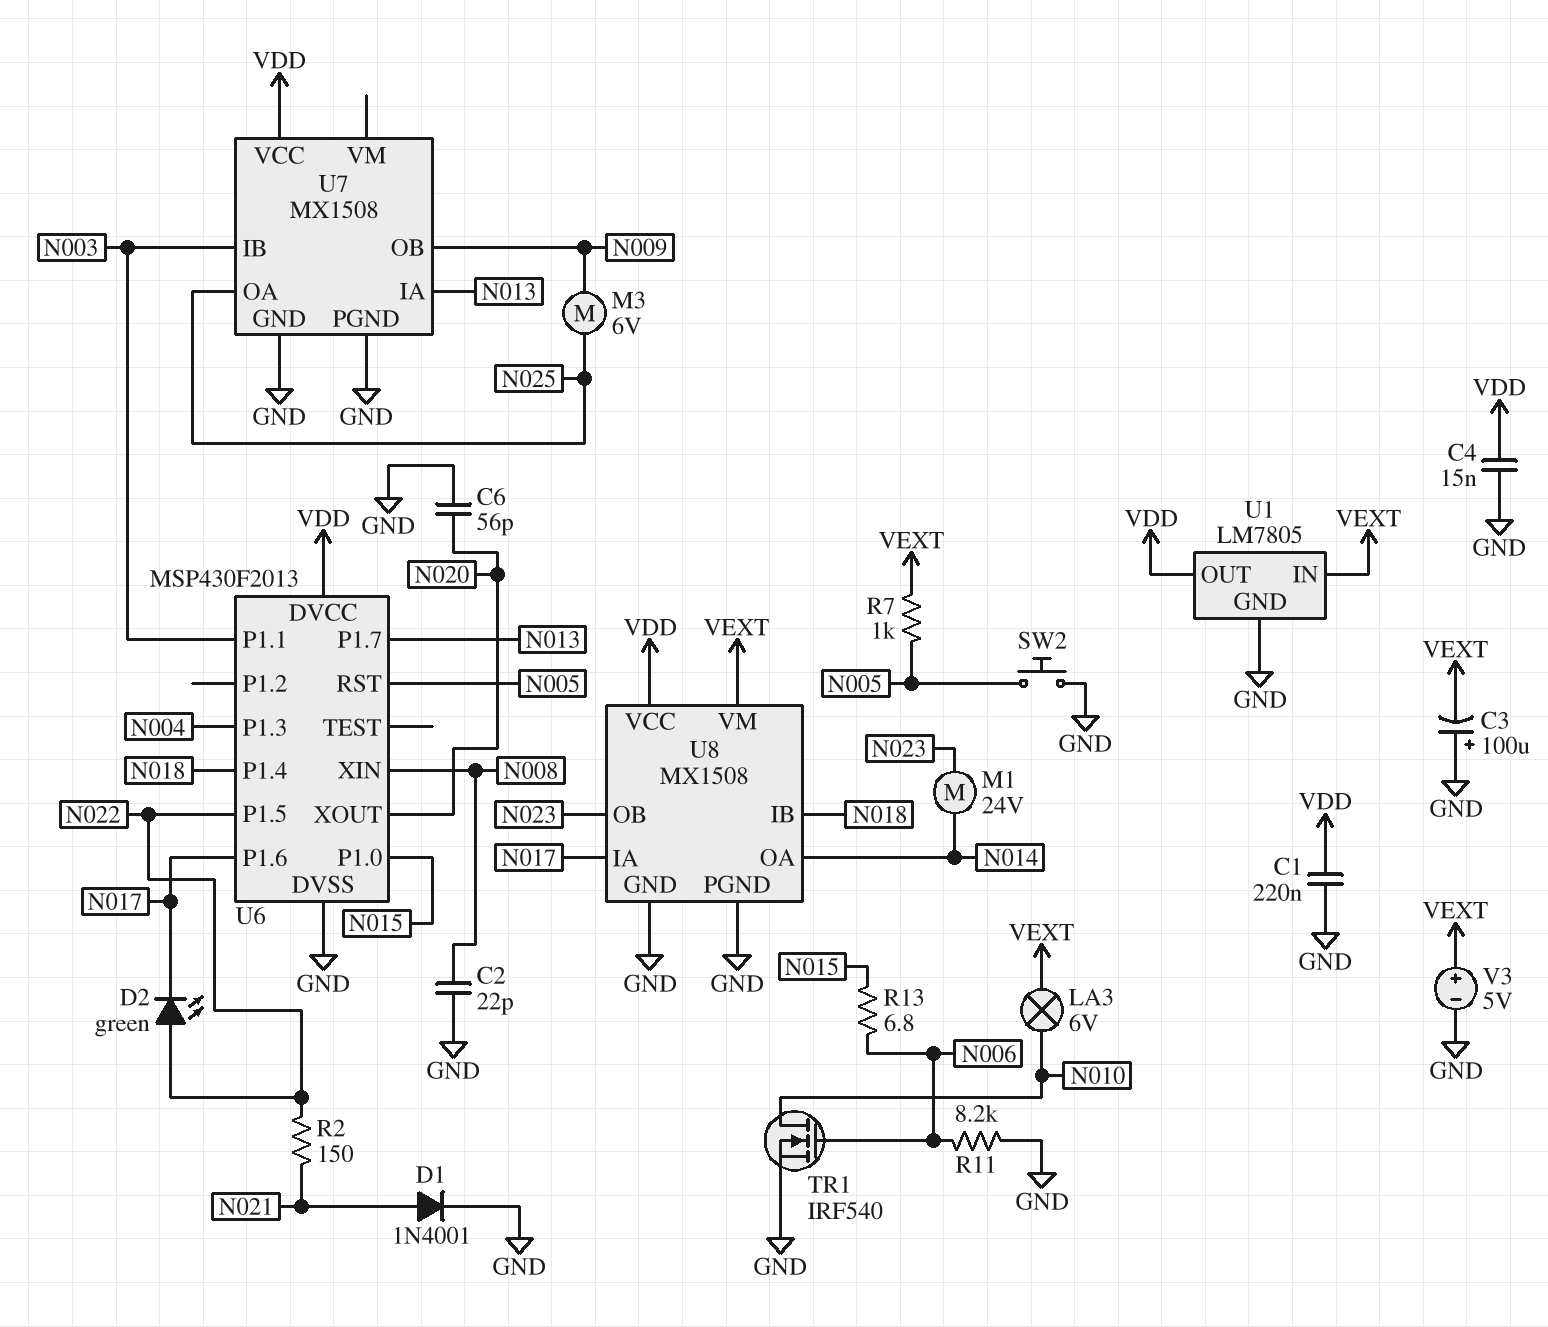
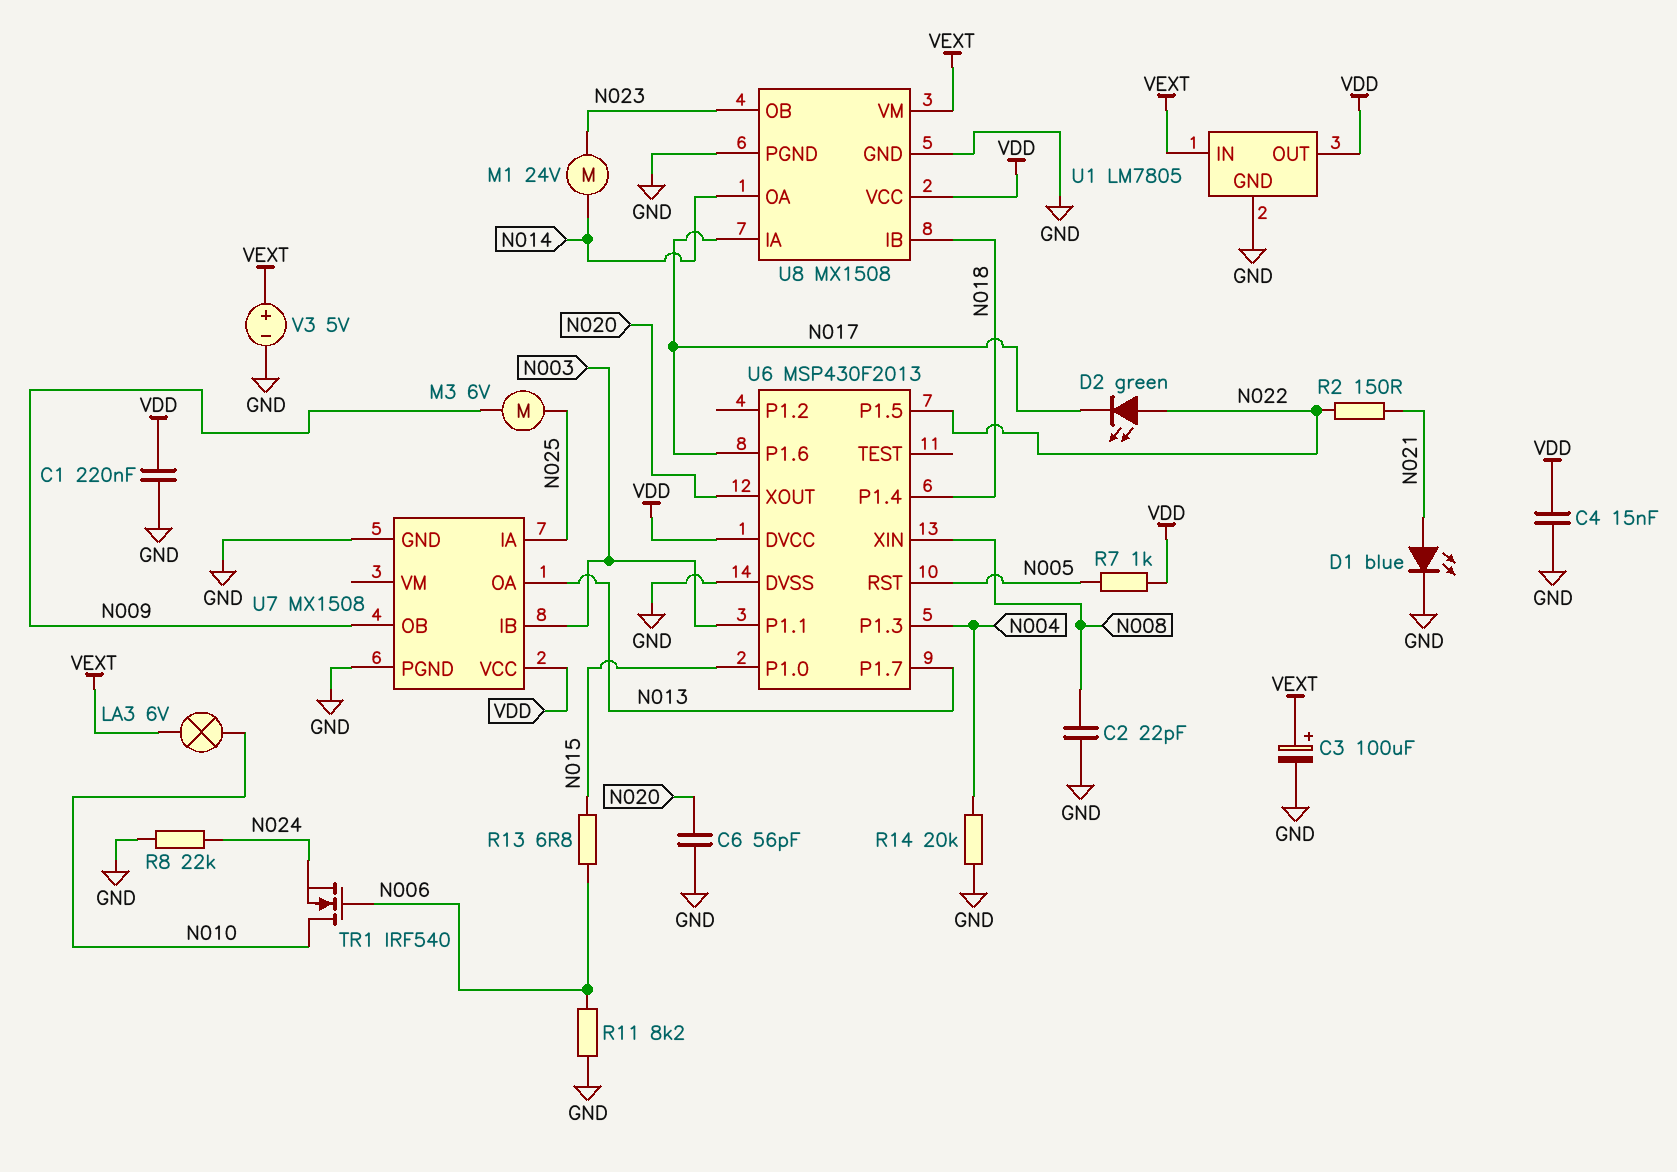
C3: 100uF (plus GND, minus VEXT) -> 100uF (plus VEXT, minus GND)
D1: diode 1N4001 (A N021, K GND) -> LED blue (A N021, K GND)
R7: 1k (N005, VEXT) -> 1k (N005, VDD)
R8: none -> 22k (GND, N024)
R14: none -> 20k (GND, N004)
SW2: button (GND, N005) -> none
TR1: NMOS IRF540 (G N006, D N010, S GND) -> NMOS IRF540 (G N006, D N010, S N024)
U7 pin IA: N013 -> N025
U7 pin OA: N025 -> N013

